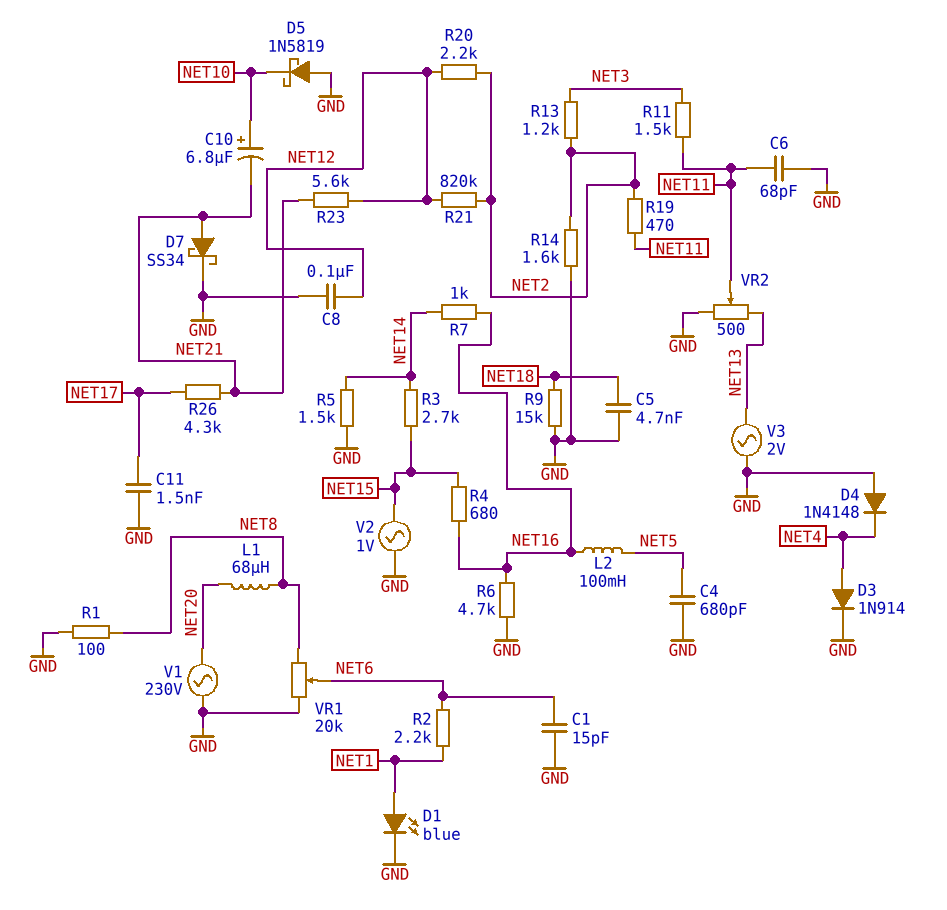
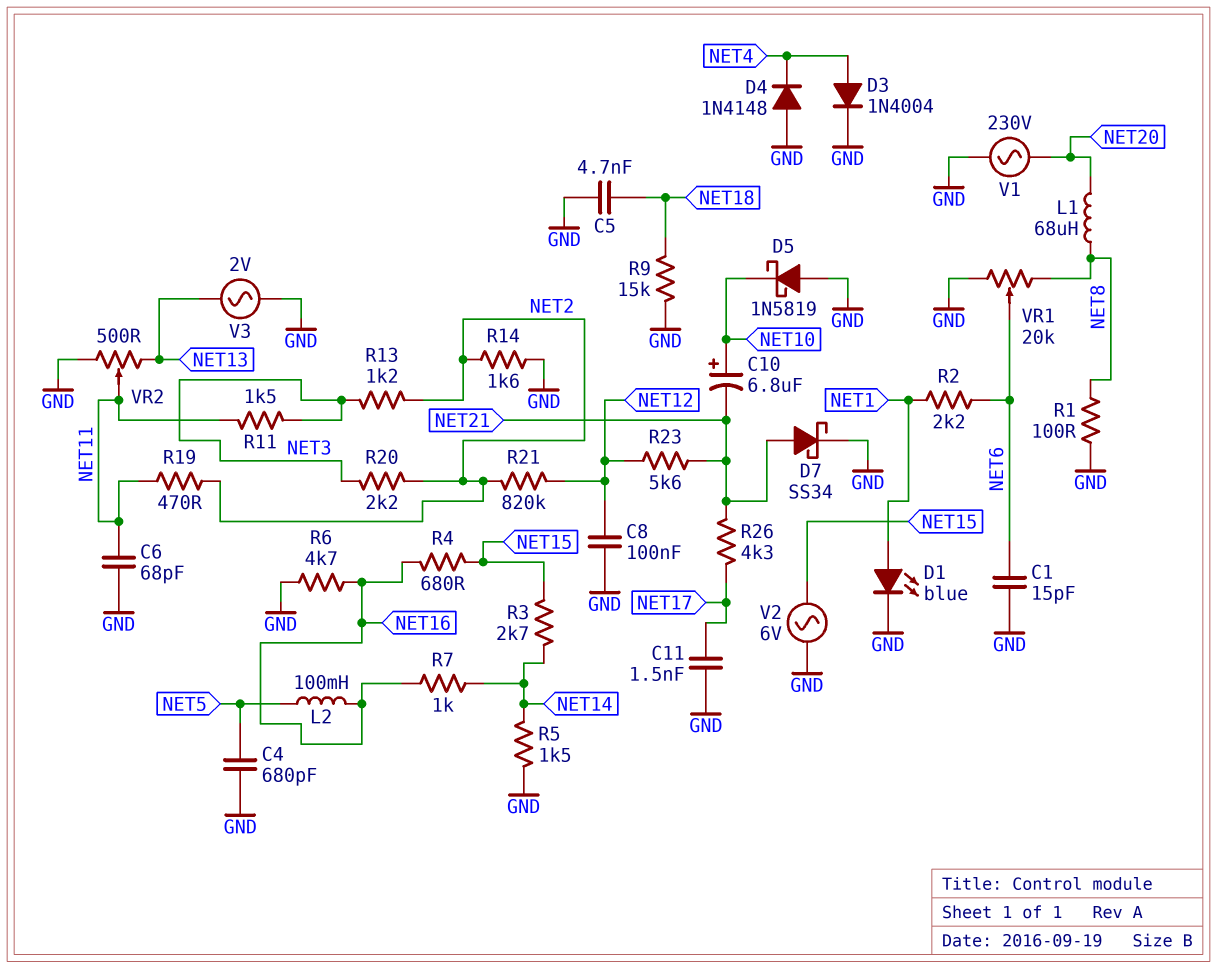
D3: diode 1N914 (A NET4, K GND) -> diode 1N4004 (A NET4, K GND)
R20: 2.2k (NET2, NET12) -> 2.2k (NET2, NET3)
V2: AC 1V (GND, NET15) -> AC 6V (GND, NET15)

